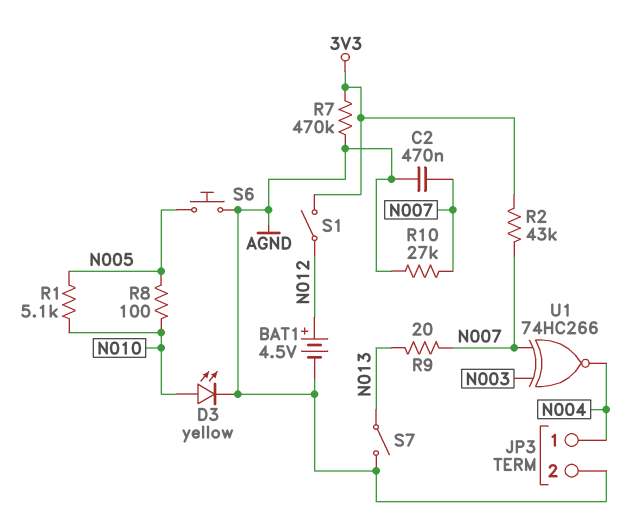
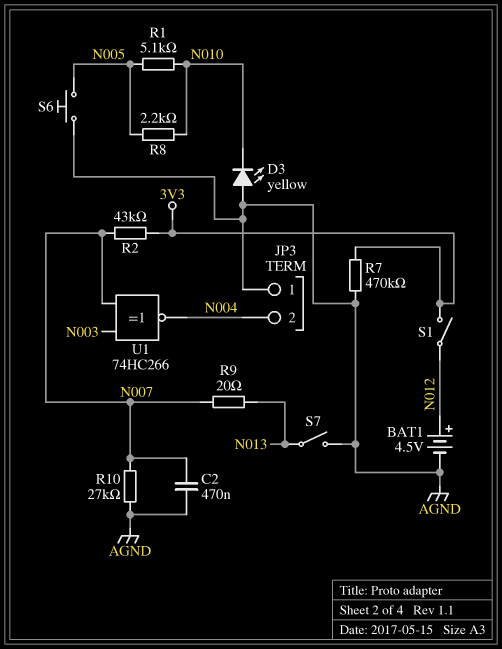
D3: LED yellow (A N010, K AGND) -> LED yellow (A AGND, K N010)
JP3 pin 1: N004 -> AGND
JP3 pin 2: AGND -> N004
R8: 100 (N005, N010) -> 2.2k (N005, N010)

